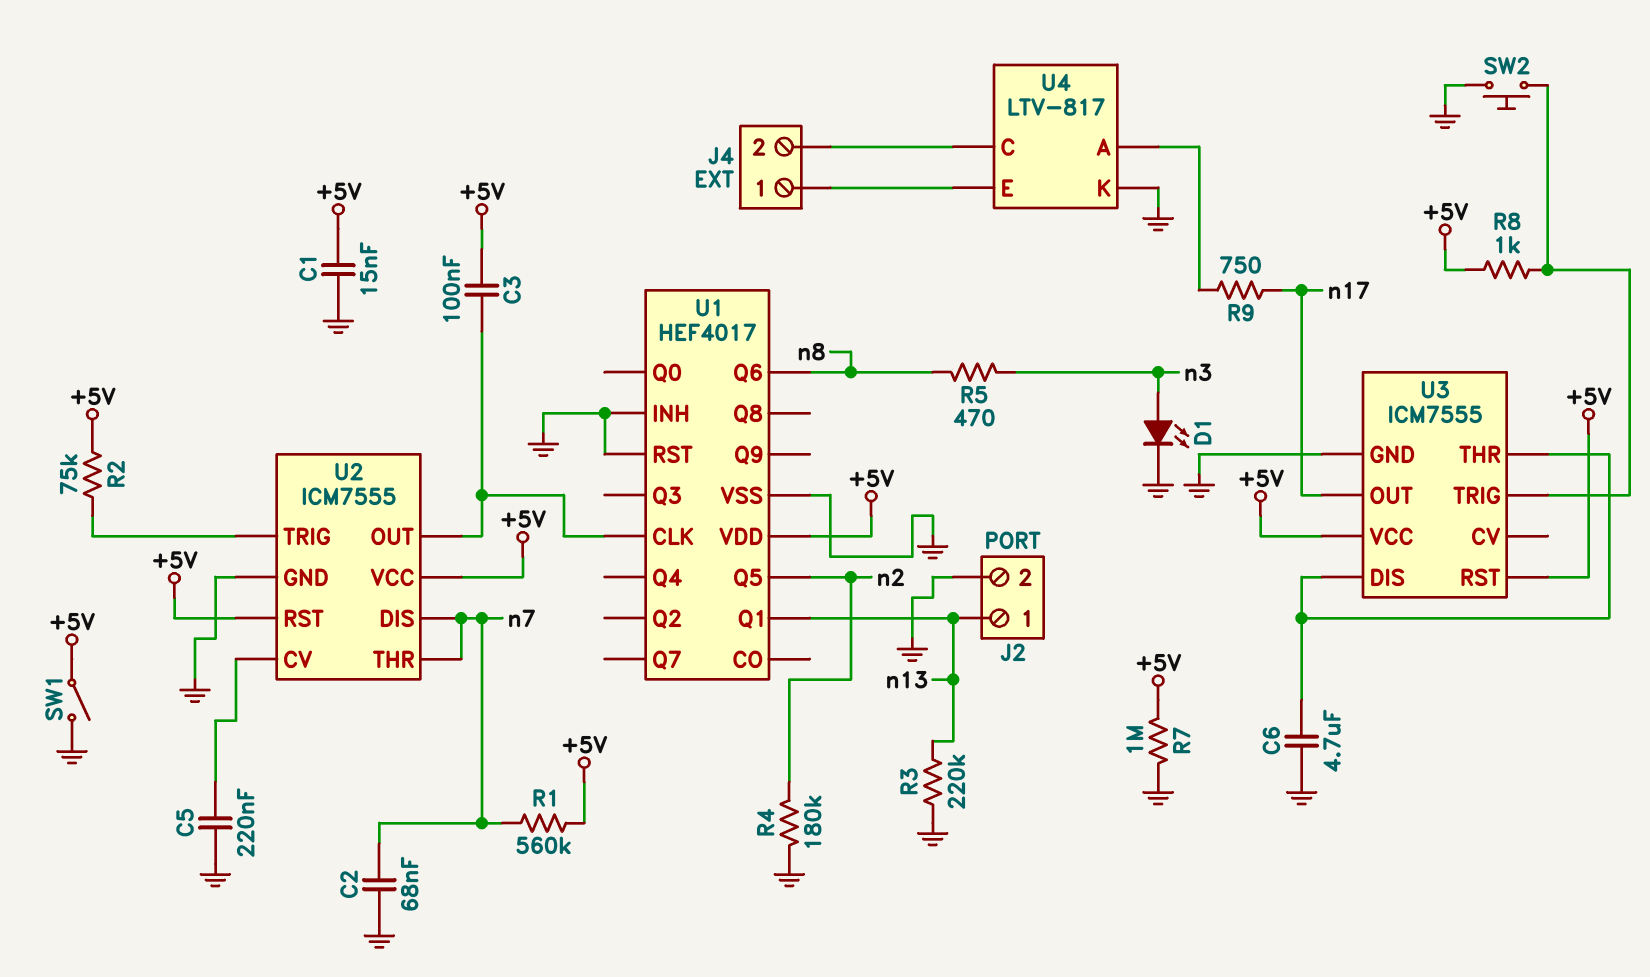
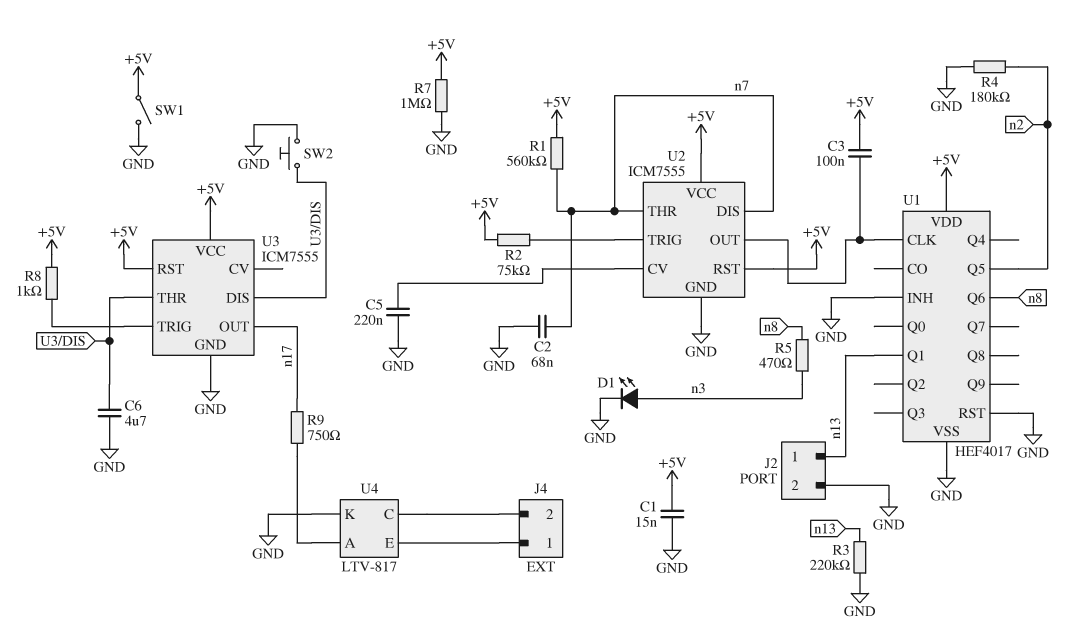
SW2: button (GND, U3/TRIG) -> button (GND, U3/DIS)

